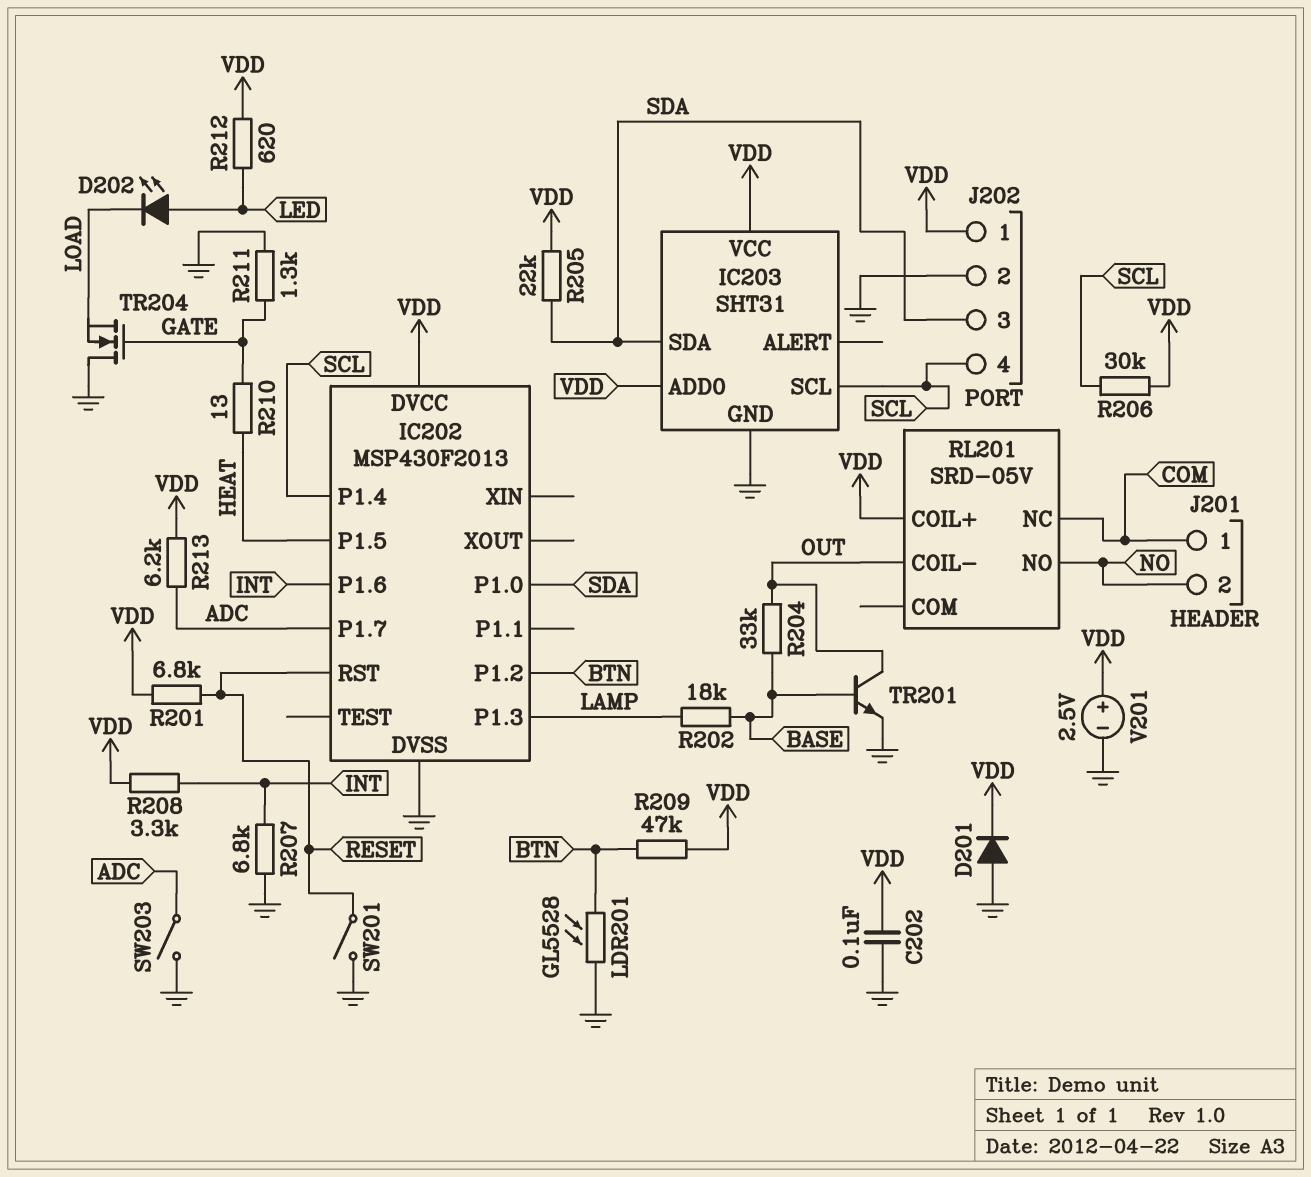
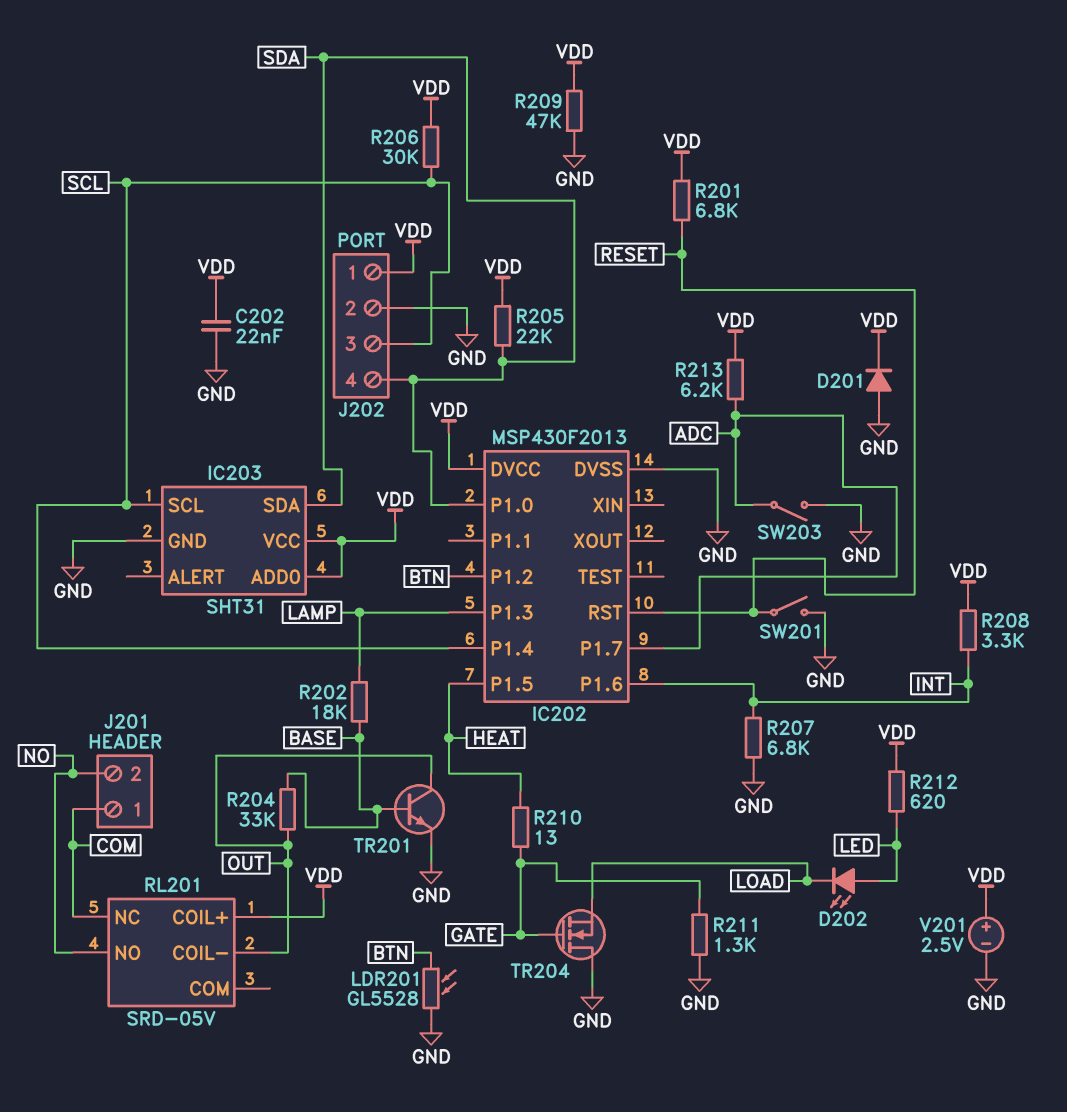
C202: 100nF (GND, VDD) -> 22nF (GND, VDD)
J202 pin 3: SDA -> SCL
J202 pin 4: SCL -> SDA
R209: 47k (BTN, VDD) -> 47k (GND, VDD)

